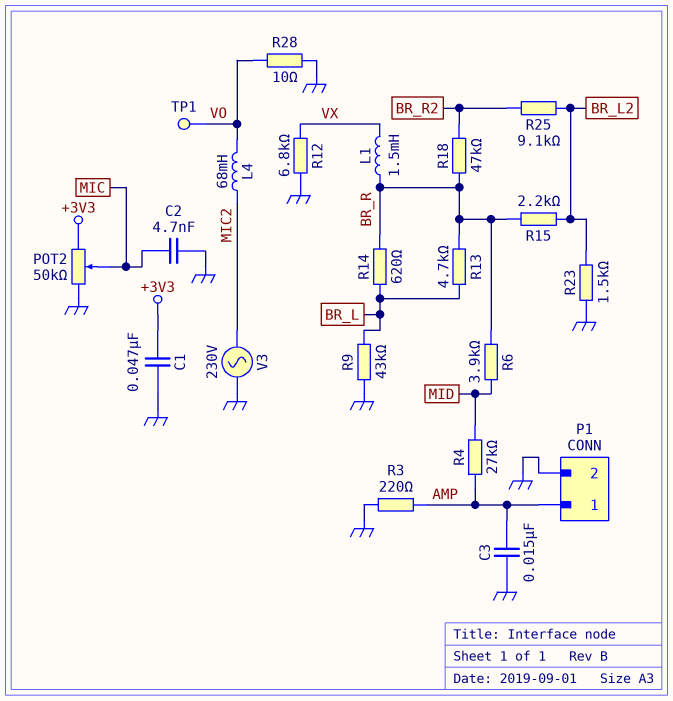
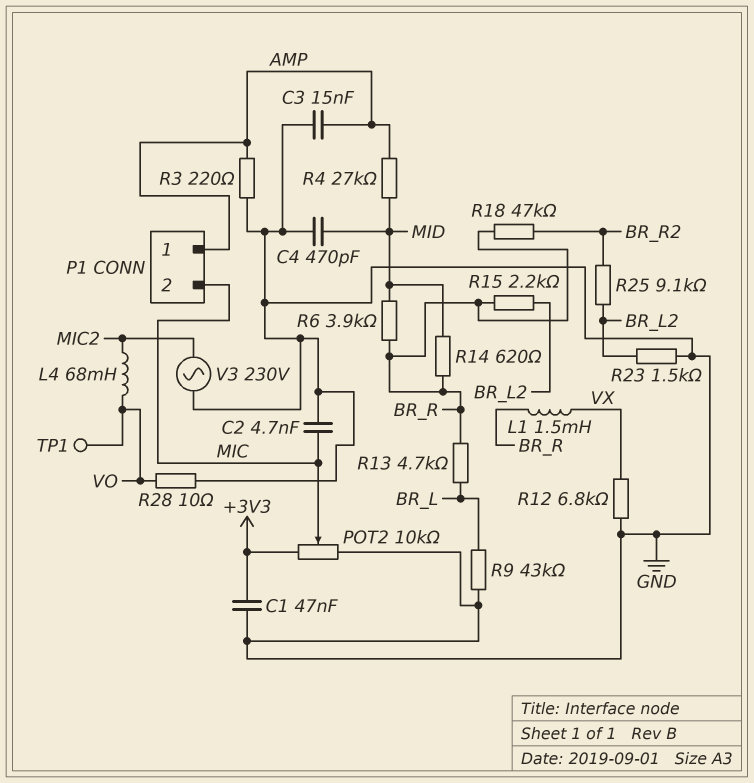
C4: none -> 470pF (GND, MID)
P1 pin 2: GND -> MIC
POT2: 50k (+3V3, GND, wiper MIC) -> 10k (+3V3, GND, wiper MIC)
R14: 620 (BR_L, BR_R) -> 620 (BR_R, MID)

